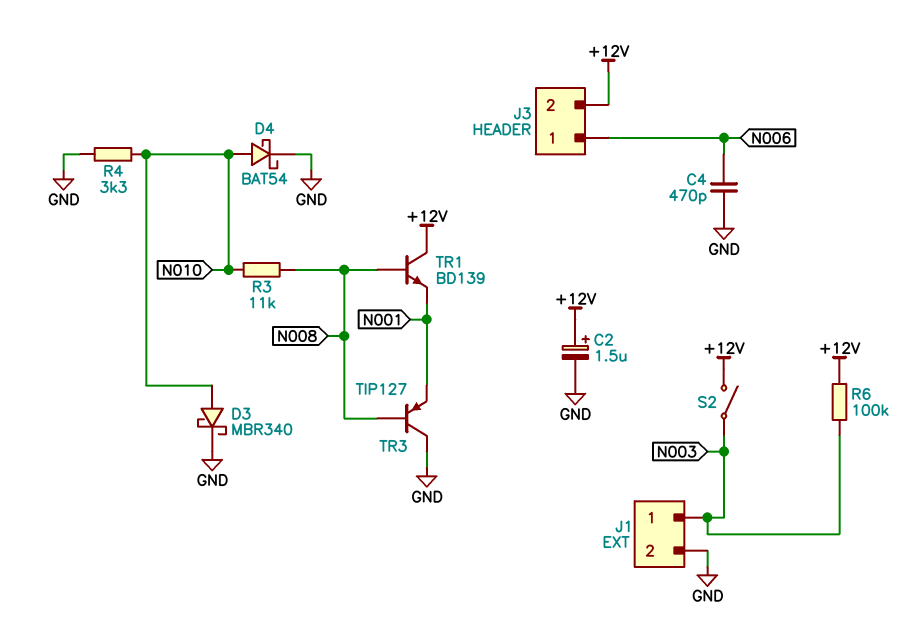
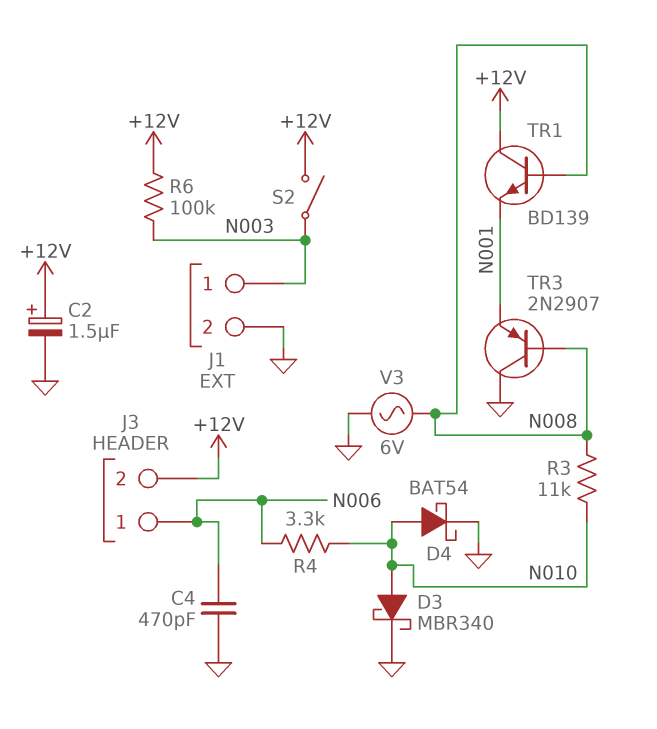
R4: 3.3k (GND, N010) -> 3.3k (N006, N010)
TR3: PNP TIP127 (B N008, C GND, E N001) -> PNP 2N2907 (B N008, C GND, E N001)
V3: none -> AC 6V (GND, N008)

